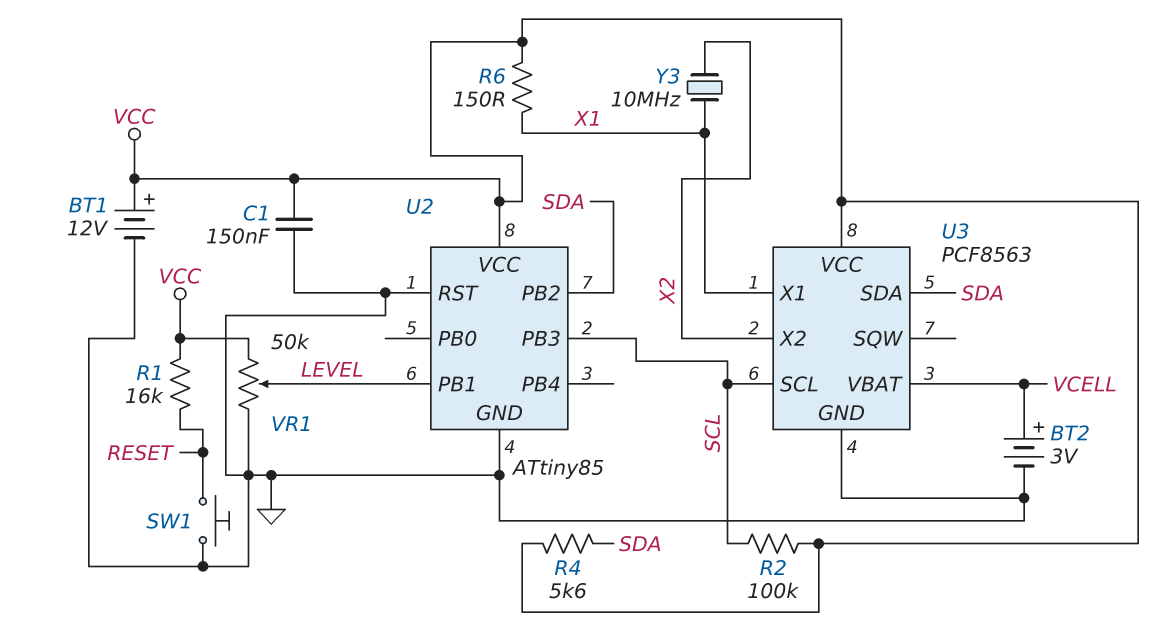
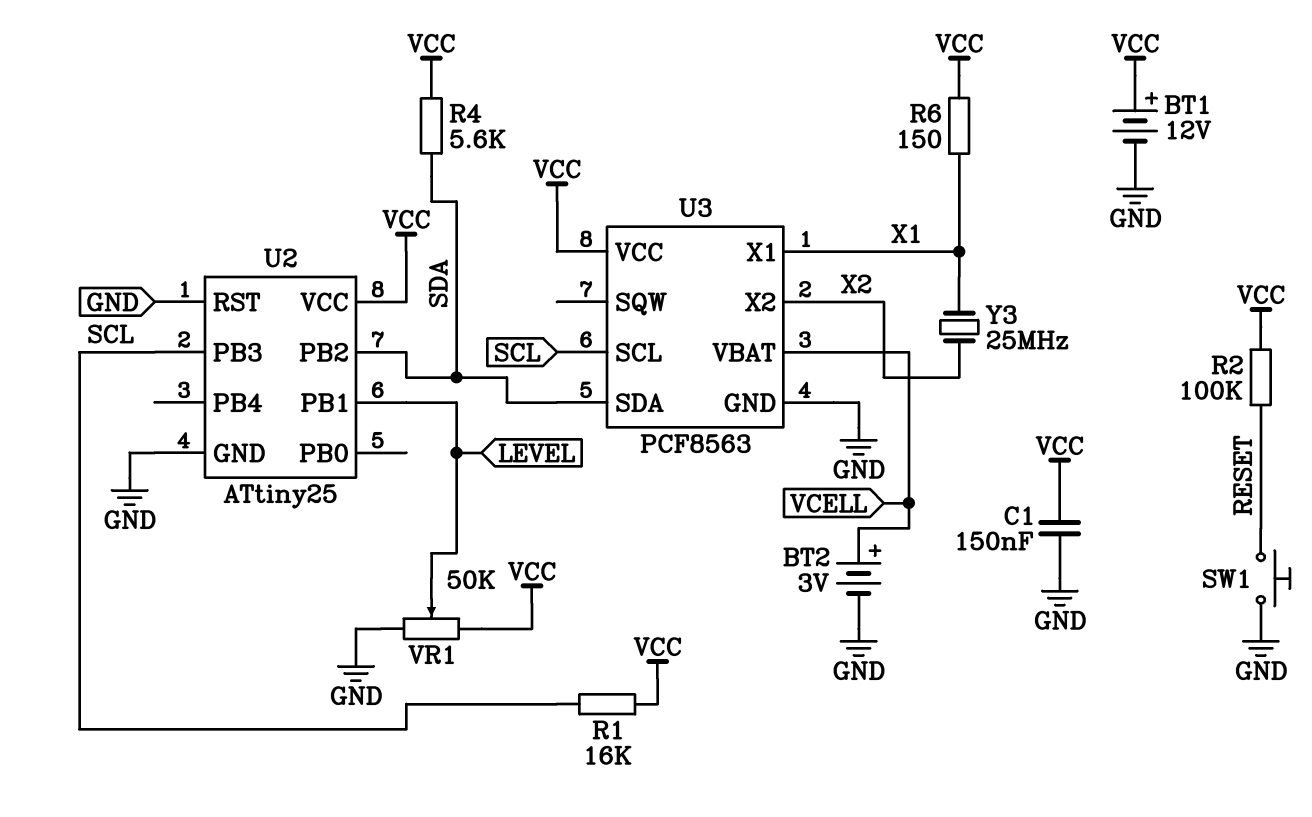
R1: 16k (RESET, VCC) -> 16k (SCL, VCC)
R2: 100k (SCL, VCC) -> 100k (RESET, VCC)
U2: ATtiny85 -> ATtiny25
Y3: 10MHz (X1, X2) -> 25MHz (X1, X2)

